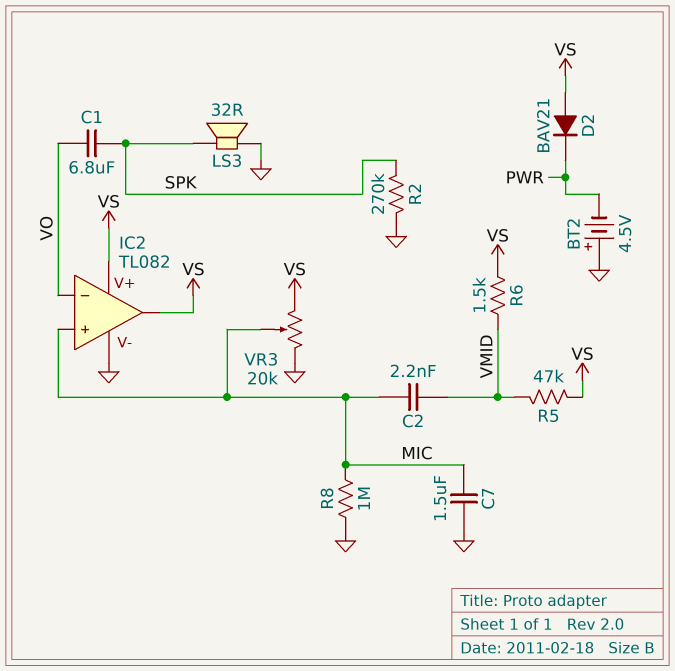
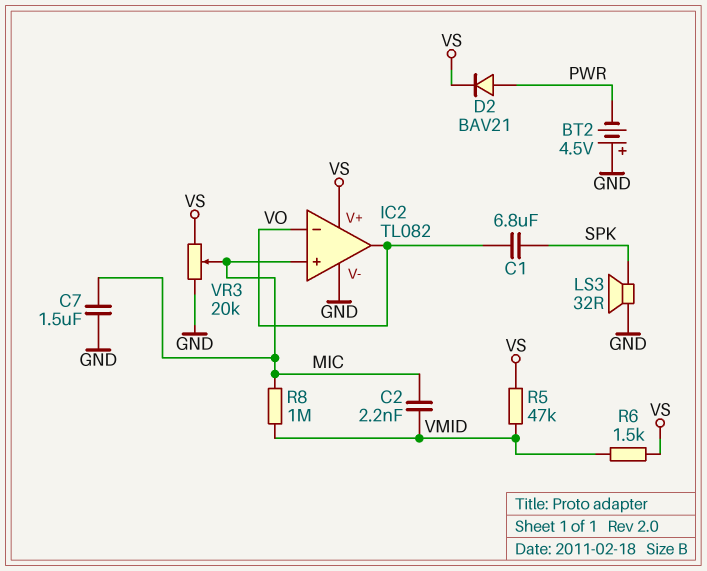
D2: diode BAV21 (A VS, K PWR) -> diode BAV21 (A PWR, K VS)
IC2 pin out: VS -> VO
R2: 270k (GND, SPK) -> none
R8: 1M (GND, MIC) -> 1M (MIC, VMID)

